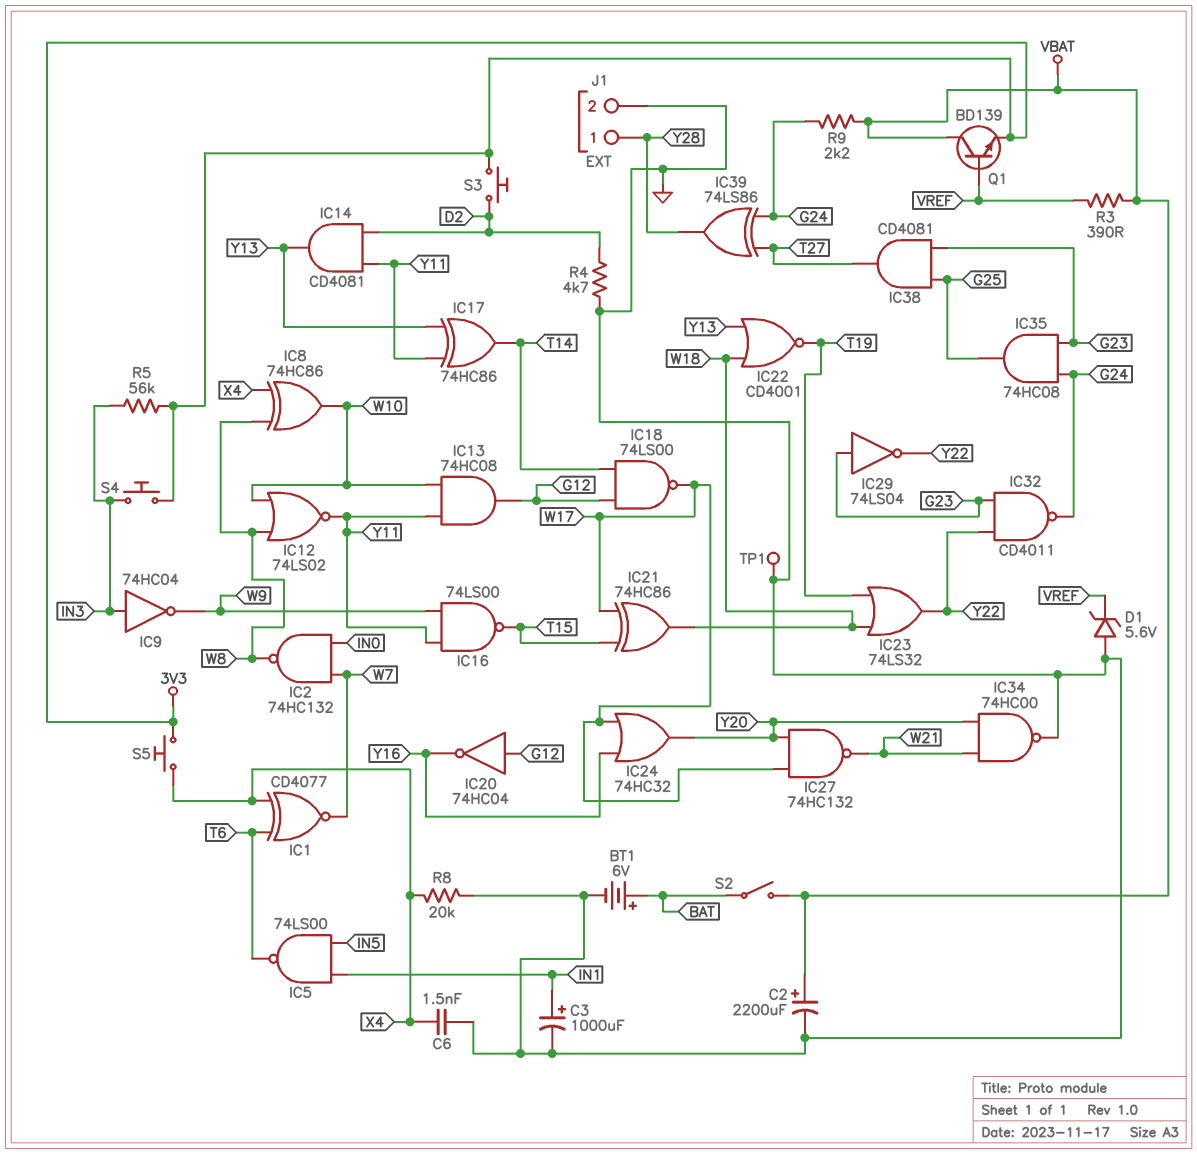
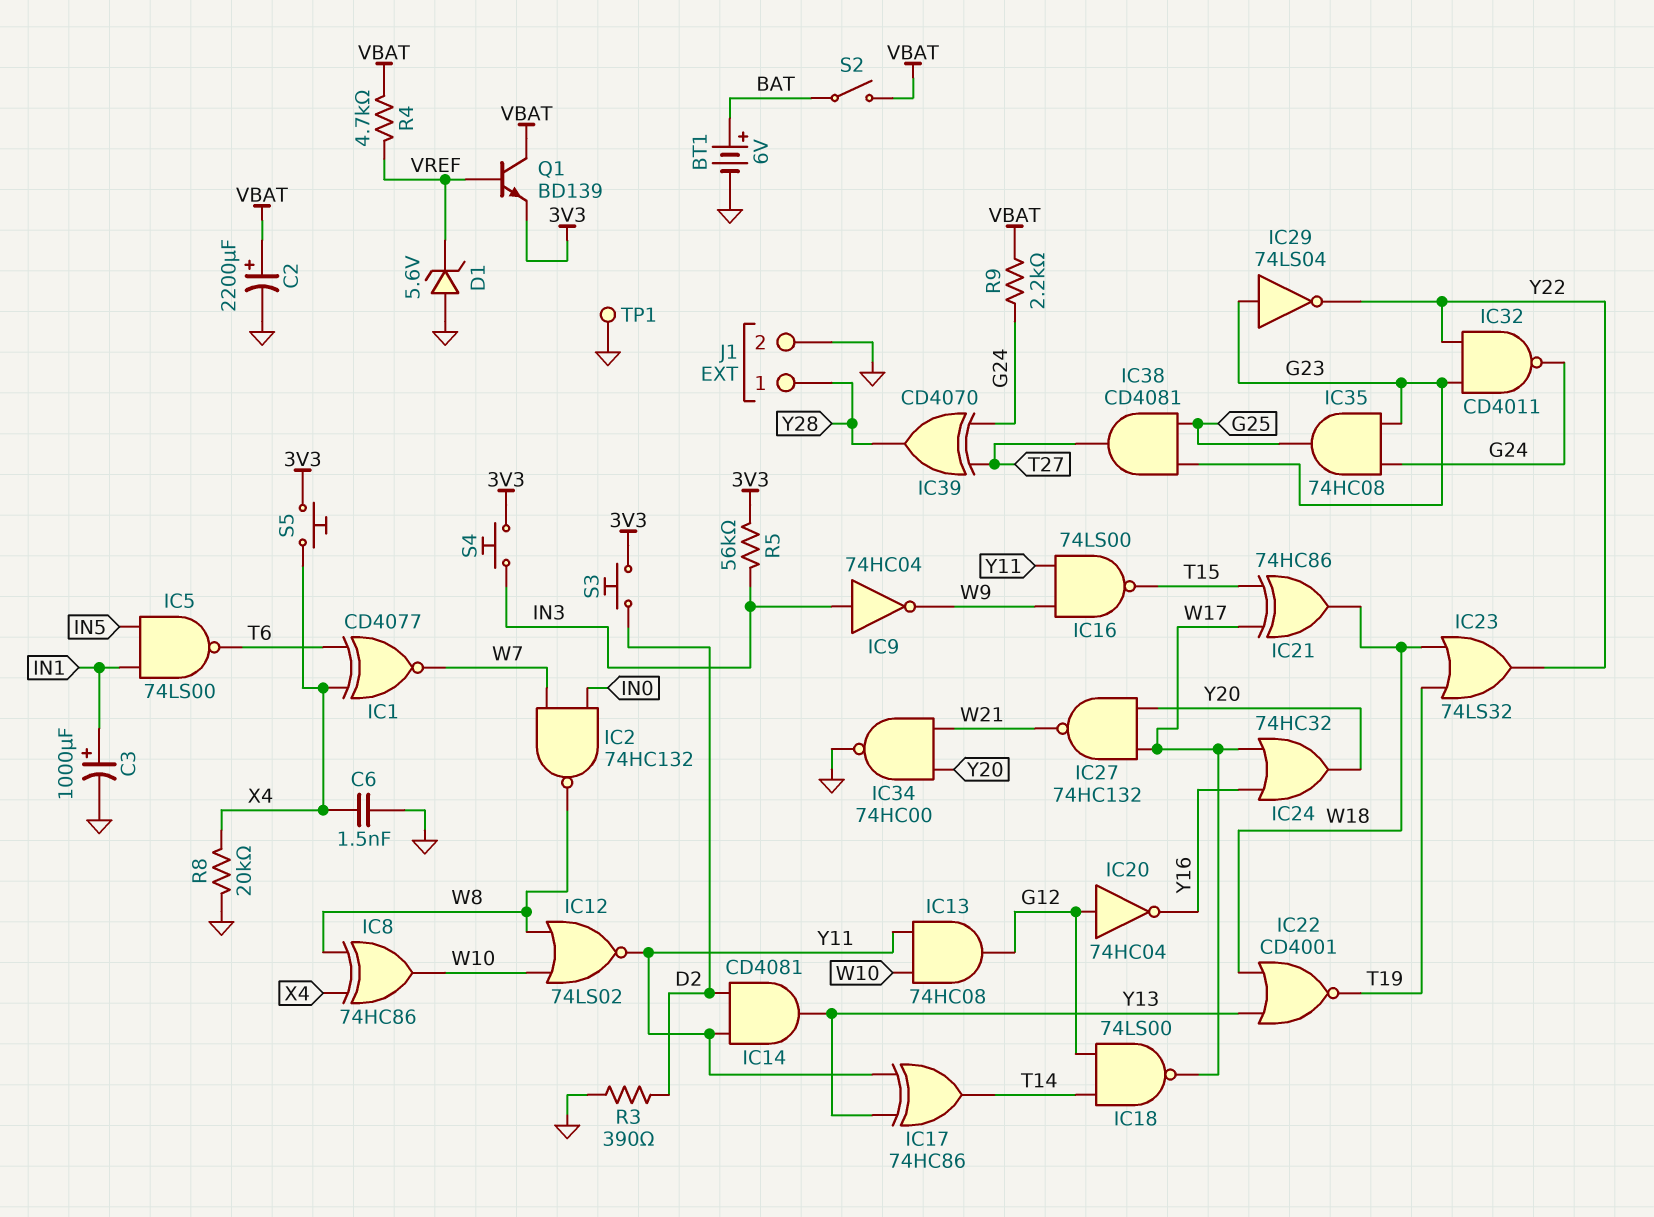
IC39: XOR 74LS86 (in G24, in T27, out Y28) -> XOR CD4070 (in G24, in T27, out Y28)
R3: 390 (VBAT, VREF) -> 390 (D2, GND)
R4: 4.7k (D2, GND) -> 4.7k (VBAT, VREF)

